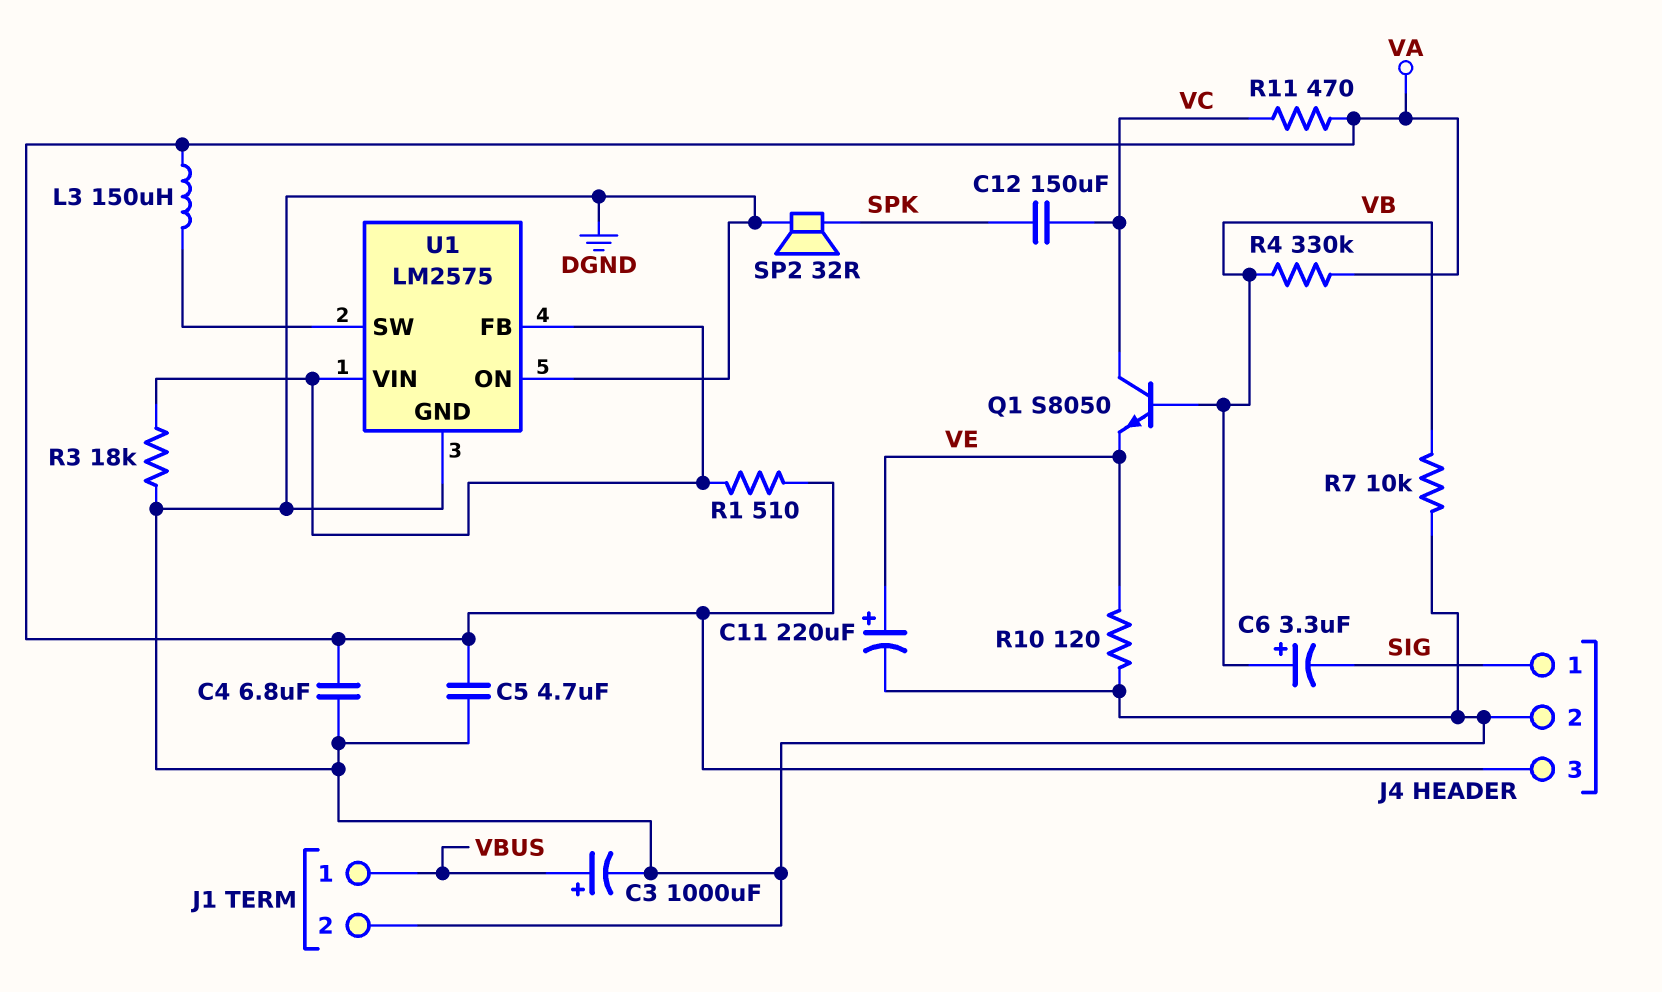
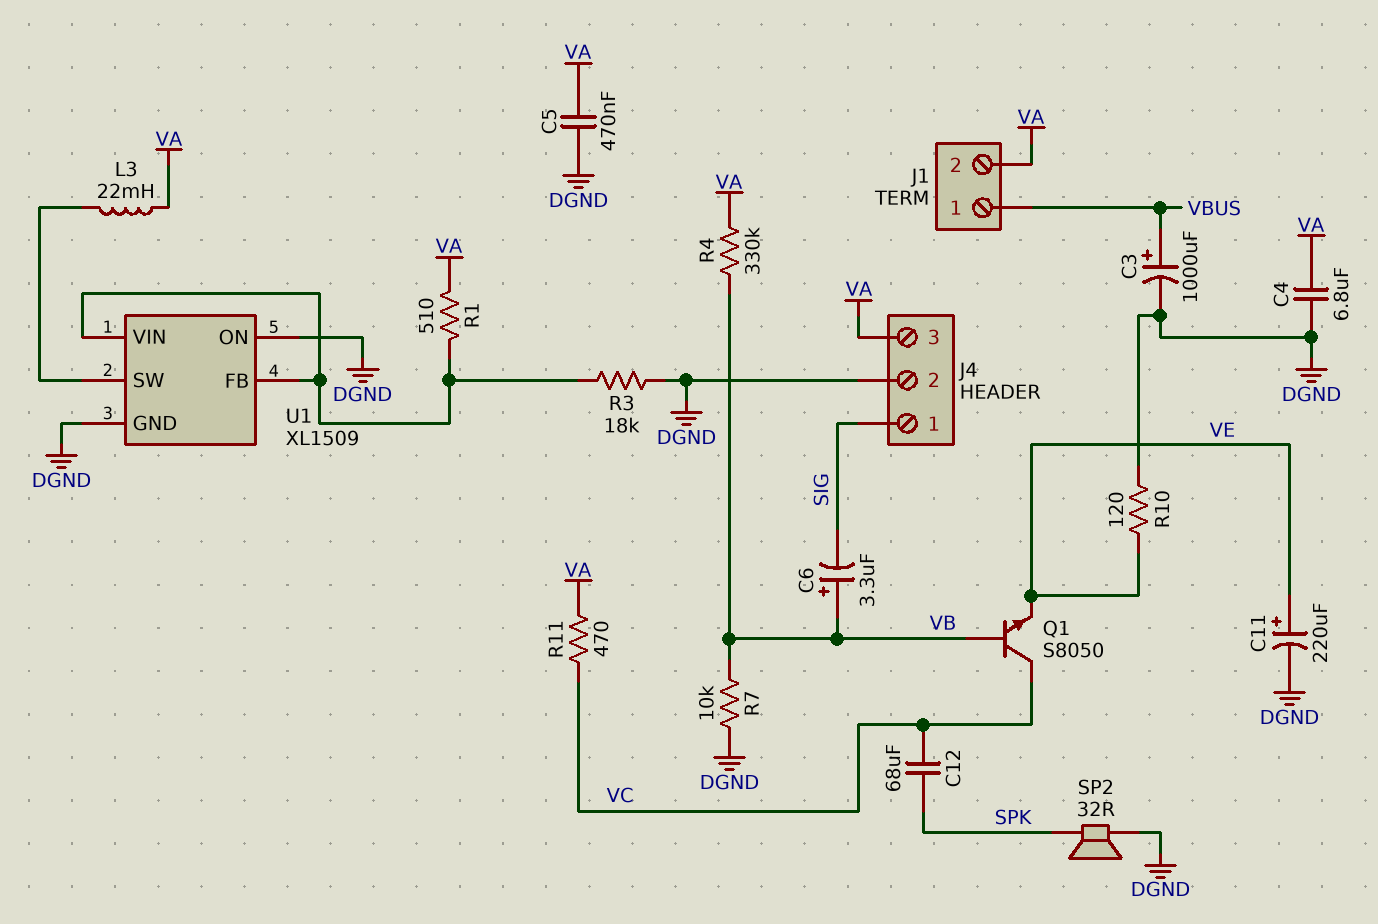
C5: 4.7uF (DGND, VA) -> 470nF (DGND, VA)
C12: 150uF (SPK, VC) -> 68uF (SPK, VC)
J1 pin 2: DGND -> VA
L3: 150uH (U1/SW, VA) -> 22mH (U1/SW, VA)
U1: LM2575 -> XL1509

